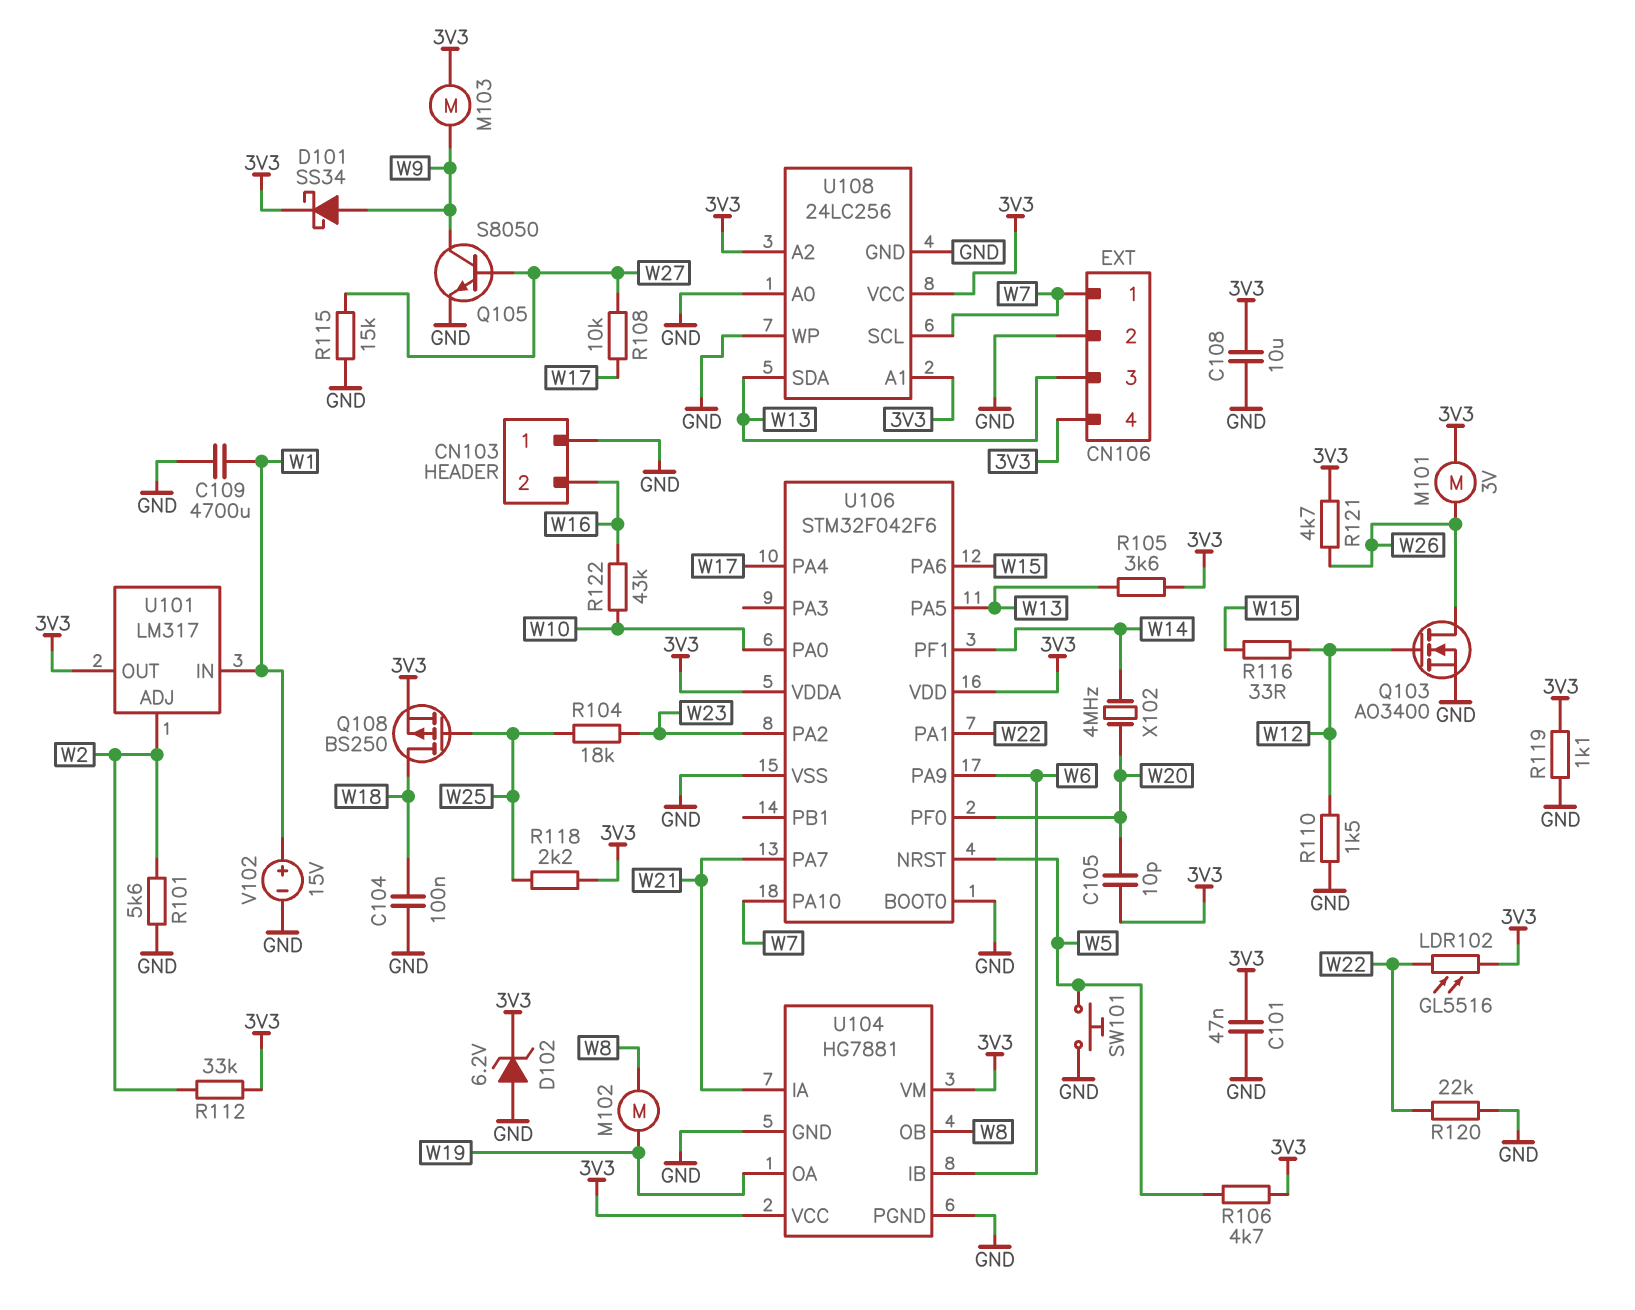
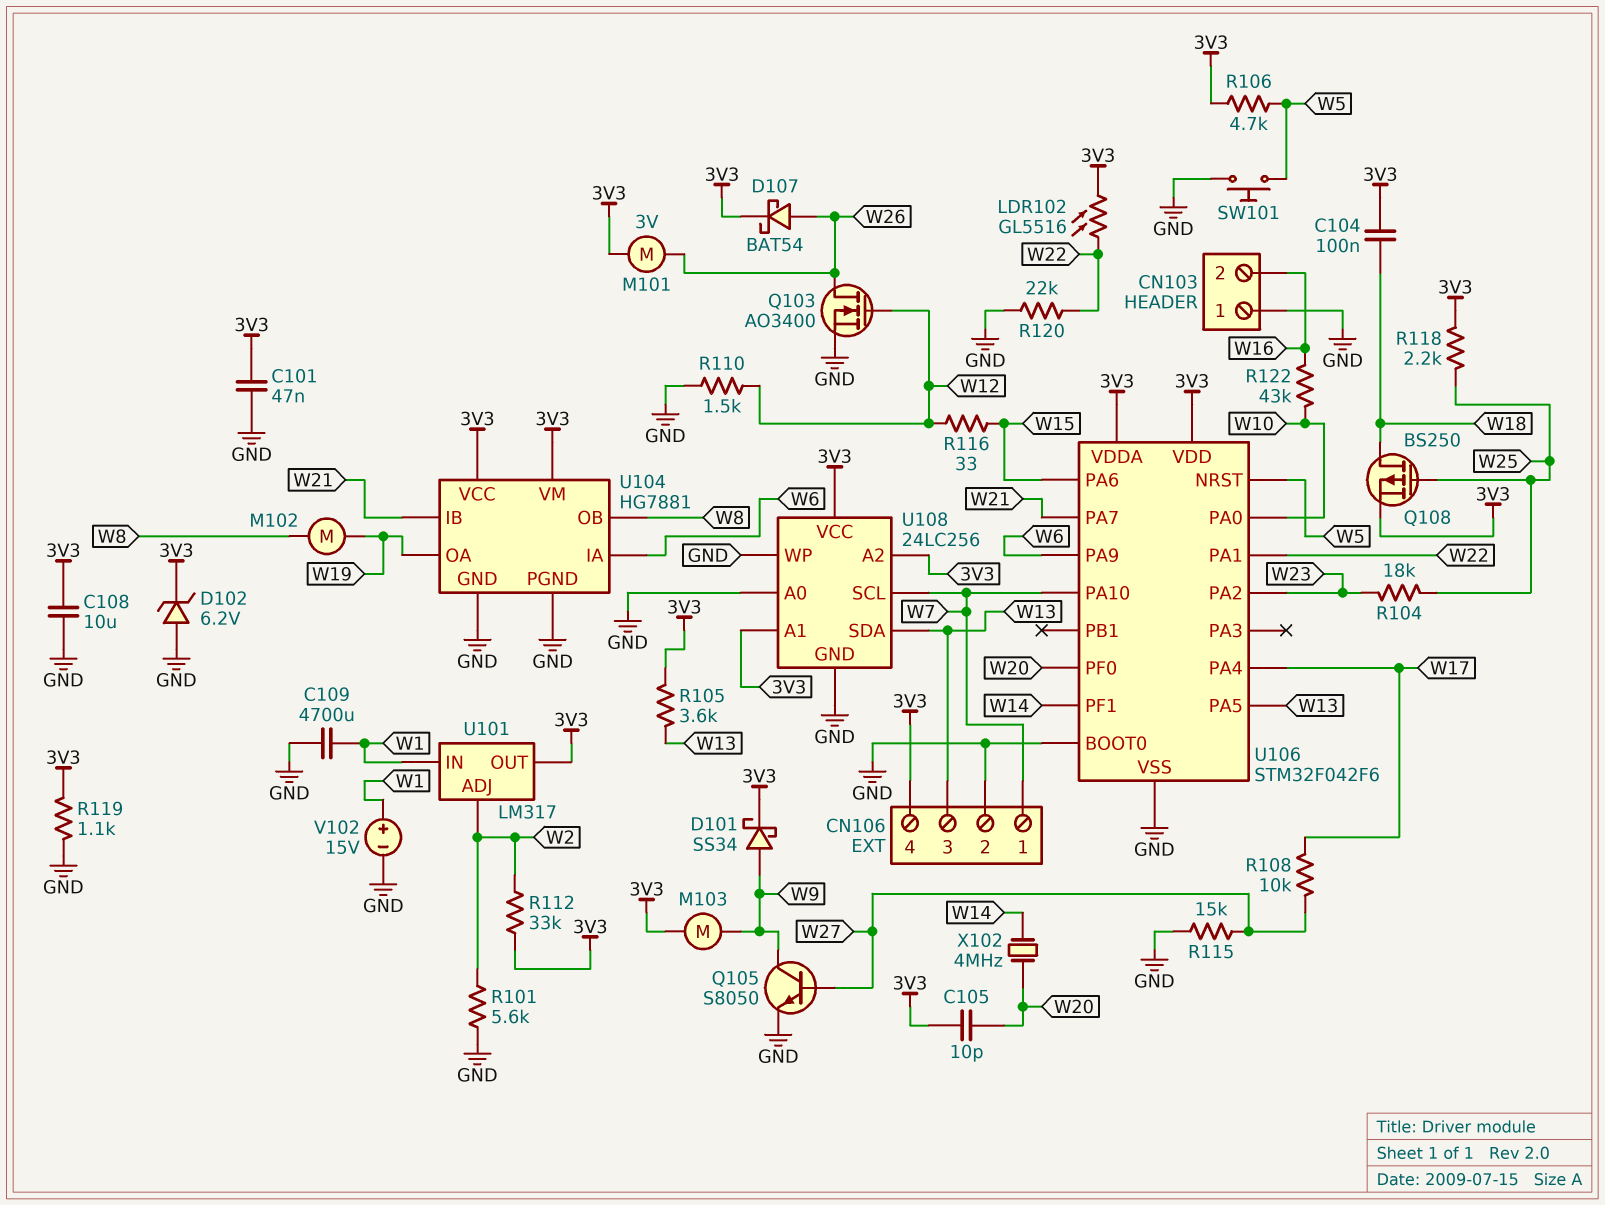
C104: 100nF (GND, W18) -> 100nF (3V3, W18)
D107: none -> schottky BAT54 (A W26, K 3V3)
R121: 4.7k (3V3, W26) -> none
U104 pin IA: W21 -> W6
U104 pin IB: W6 -> W21

